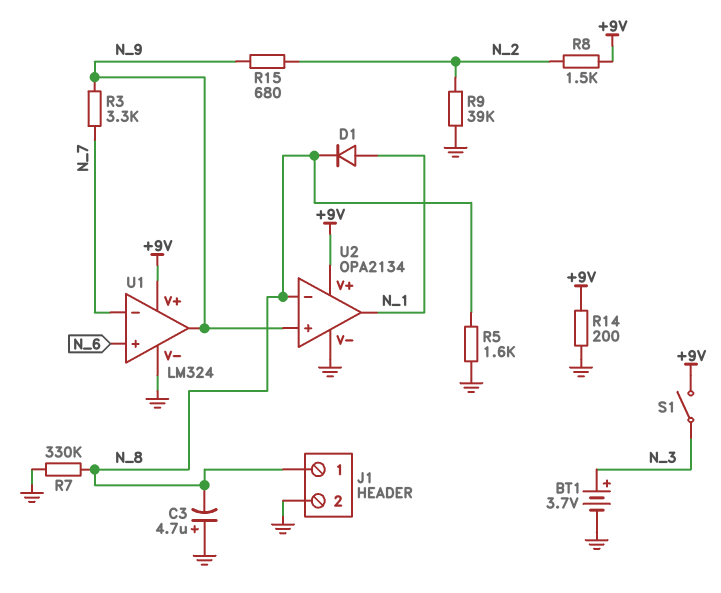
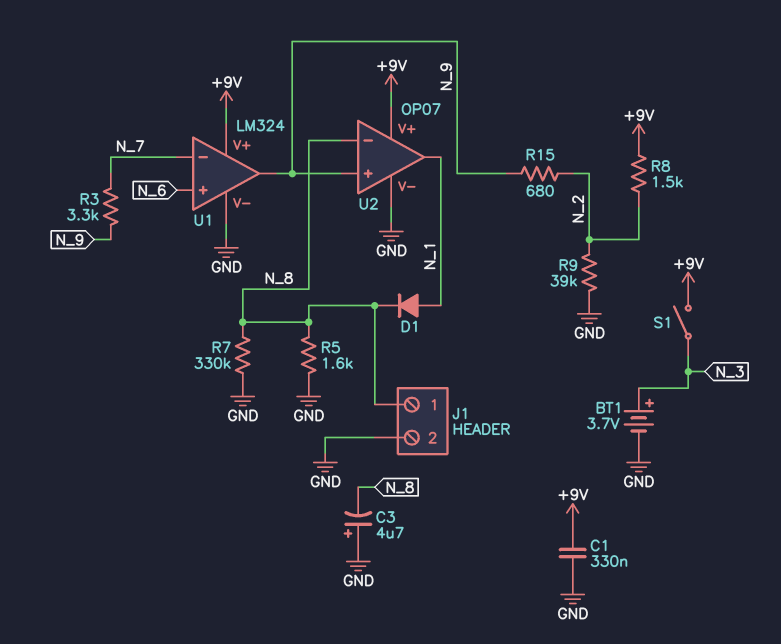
C1: none -> 330nF (+9V, GND)
R14: 200 (+9V, GND) -> none
U2: OPA2134 -> OP07

